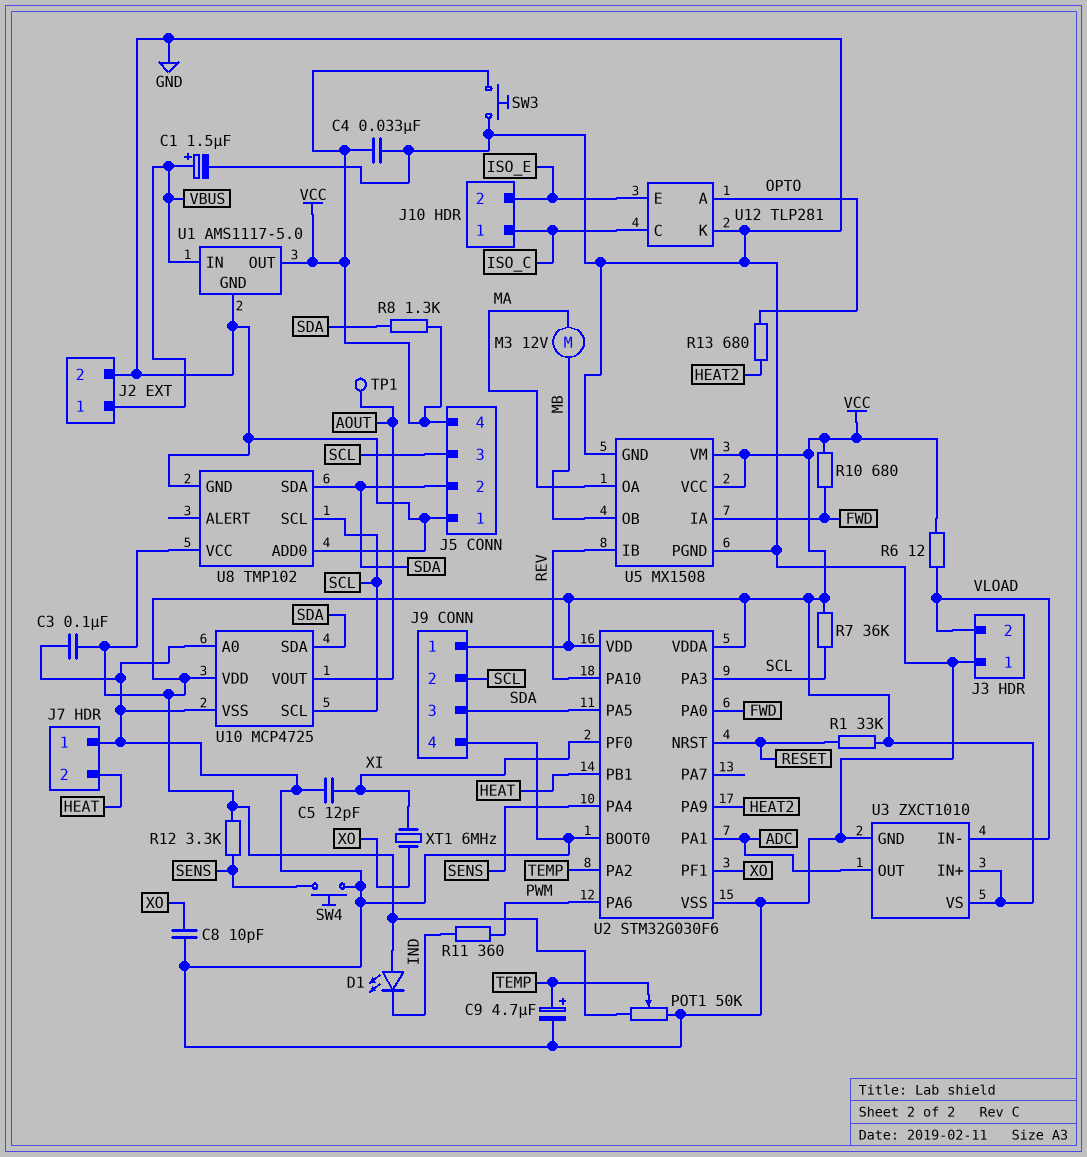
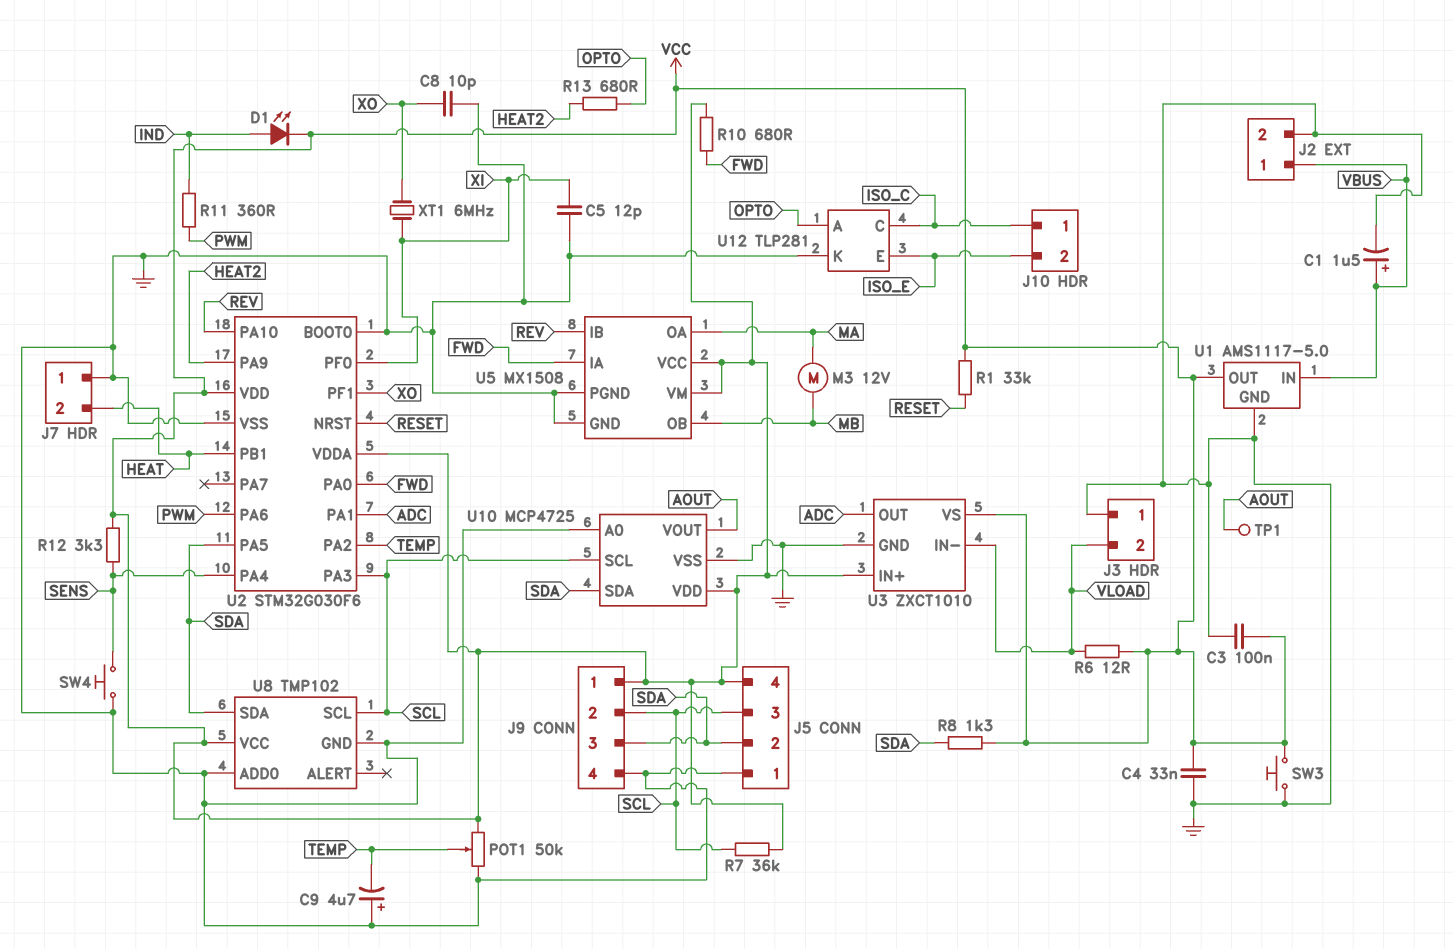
C9: 4.7uF (plus TEMP, minus GND) -> 4.7uF (plus GND, minus TEMP)
D1: LED (A VCC, K IND) -> LED (A IND, K VCC)

